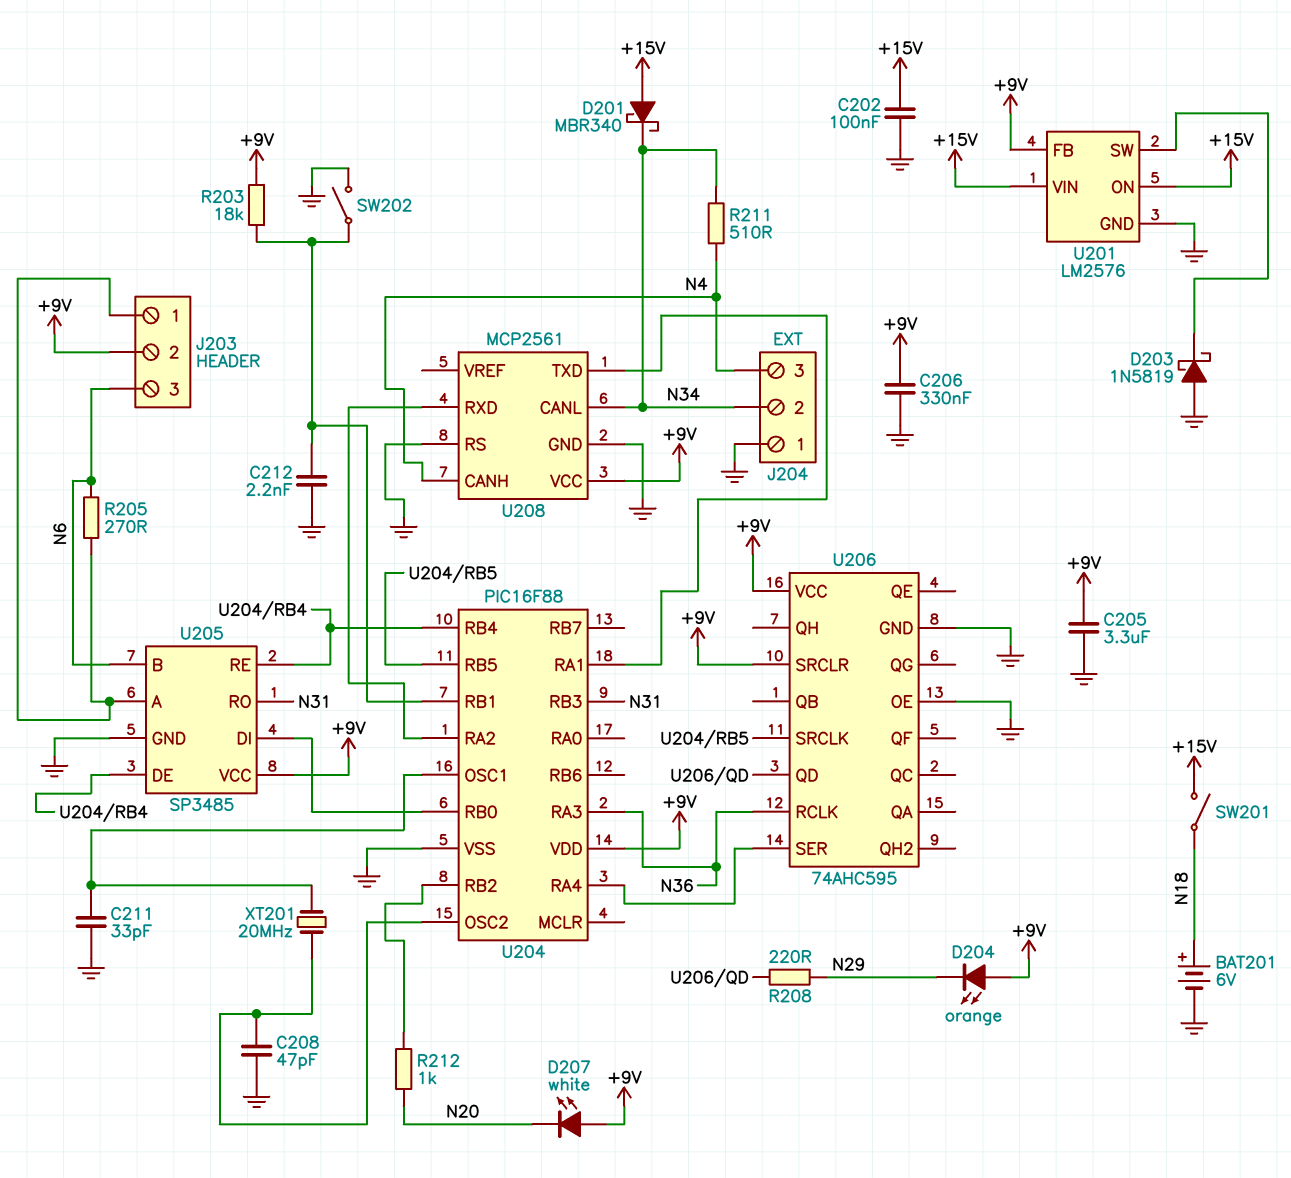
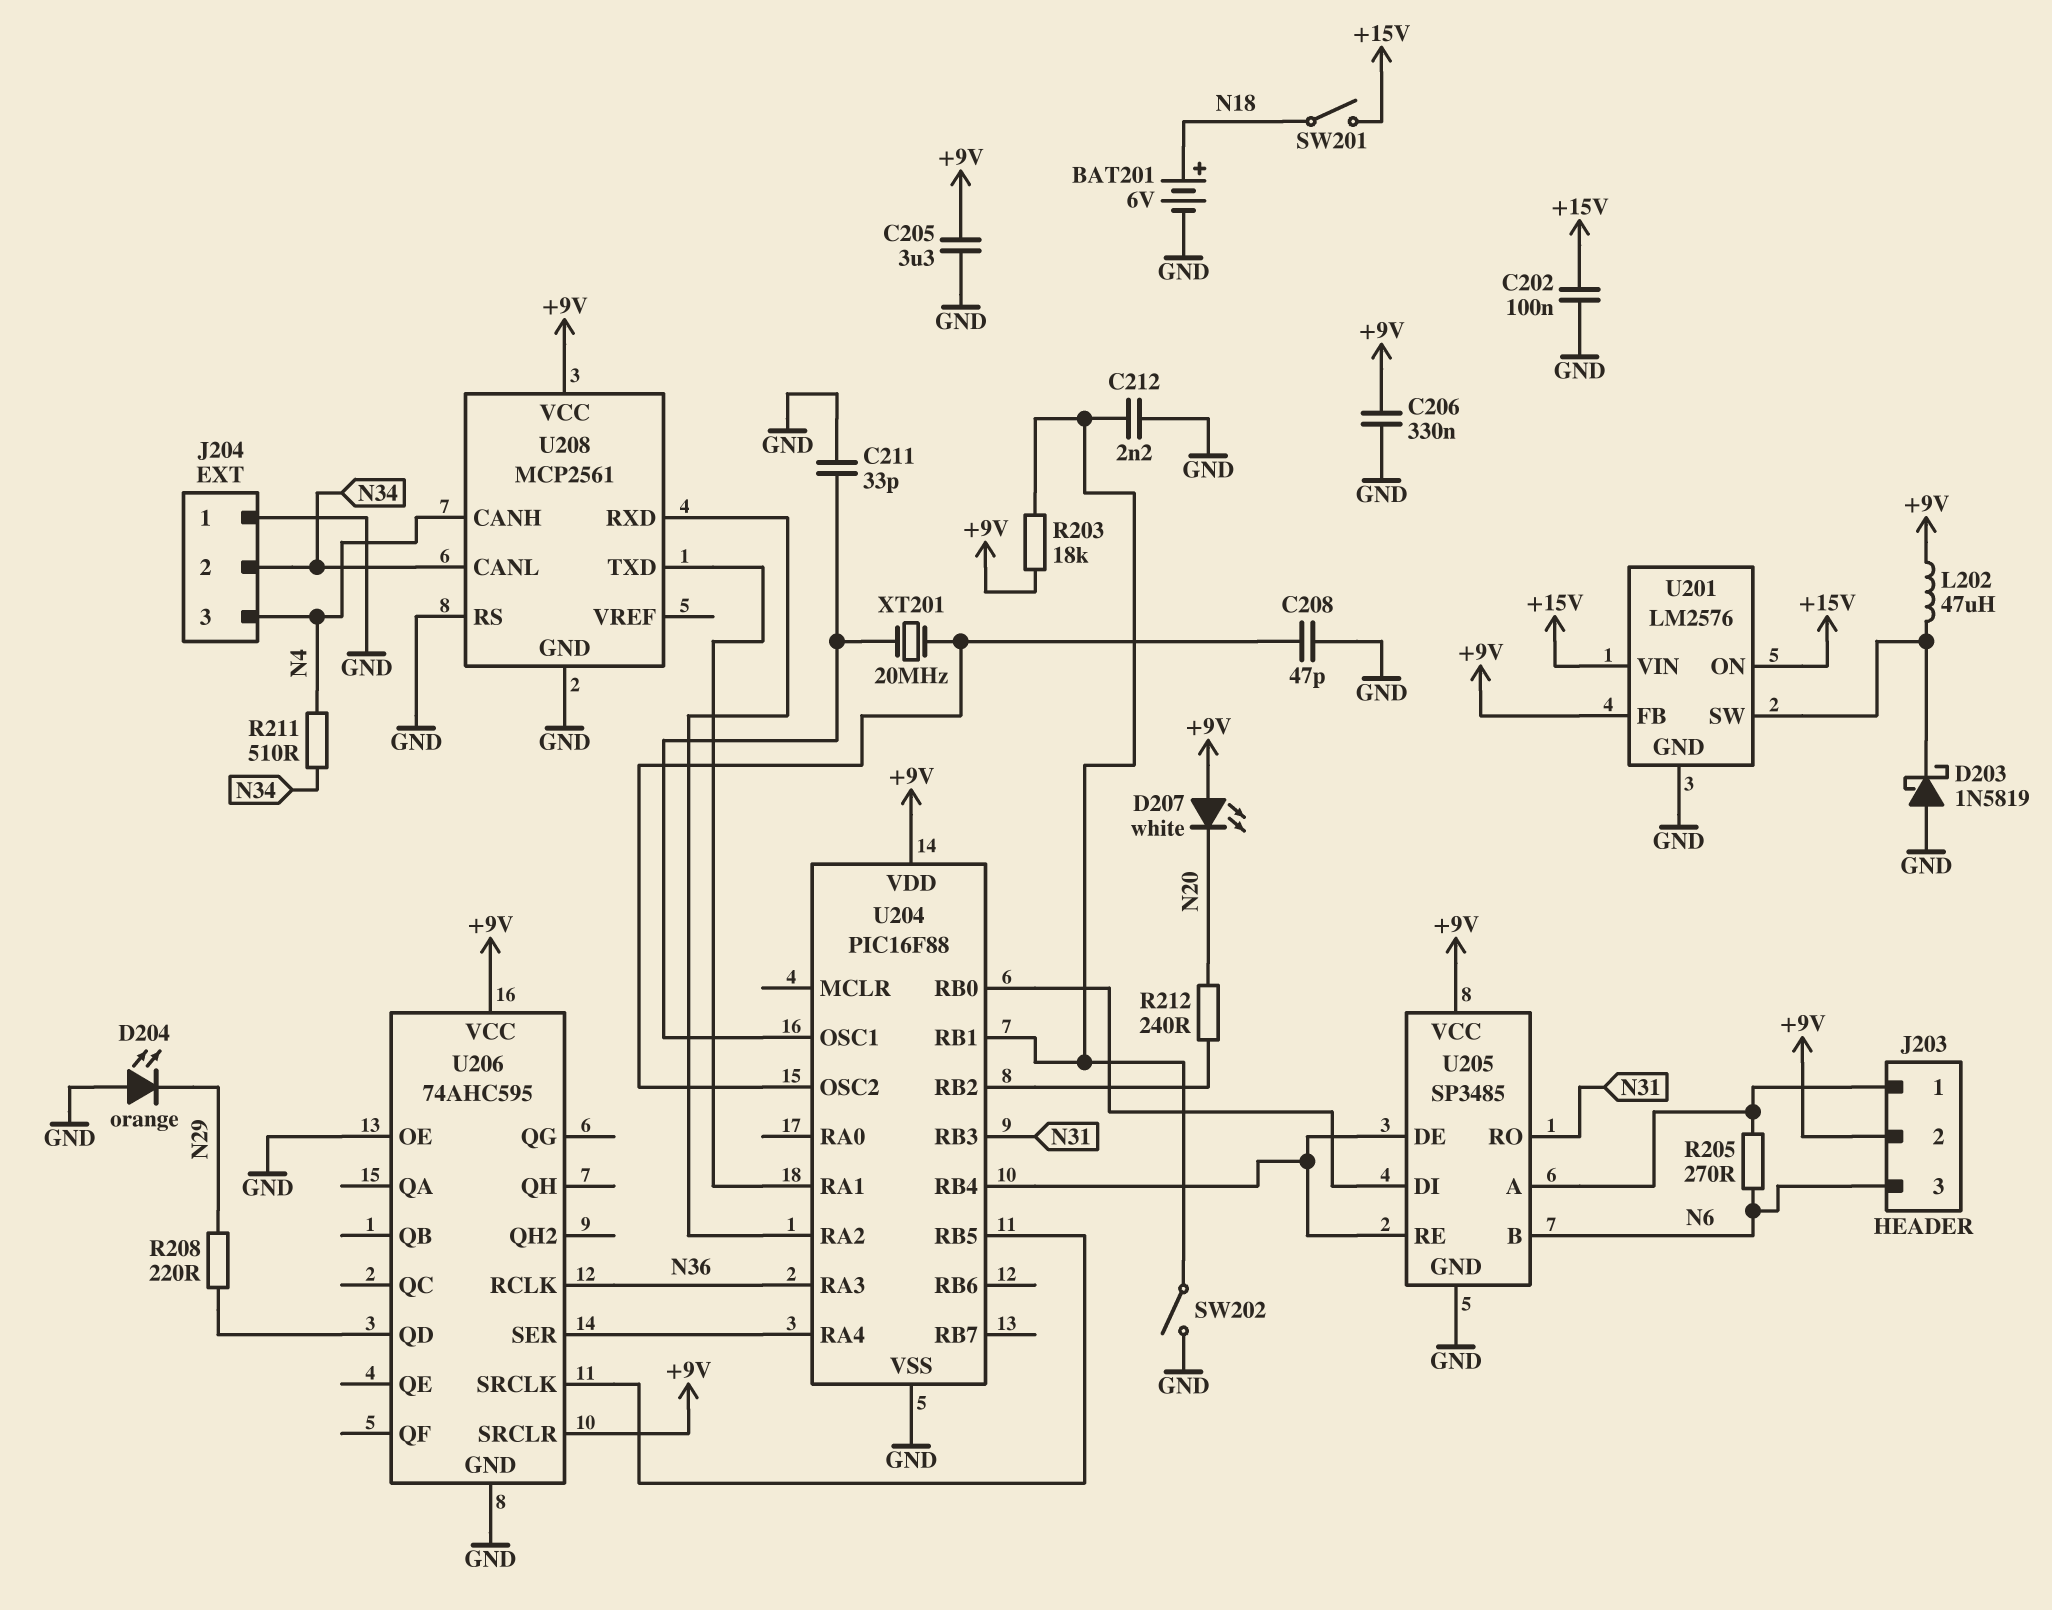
D201: schottky MBR340 (A +15V, K N34) -> none
D204: LED orange (A +9V, K N29) -> LED orange (A GND, K N29)
L202: none -> 47uH (+9V, U201/SW)
R212: 1k (N20, U204/RB2) -> 240 (N20, U204/RB2)

